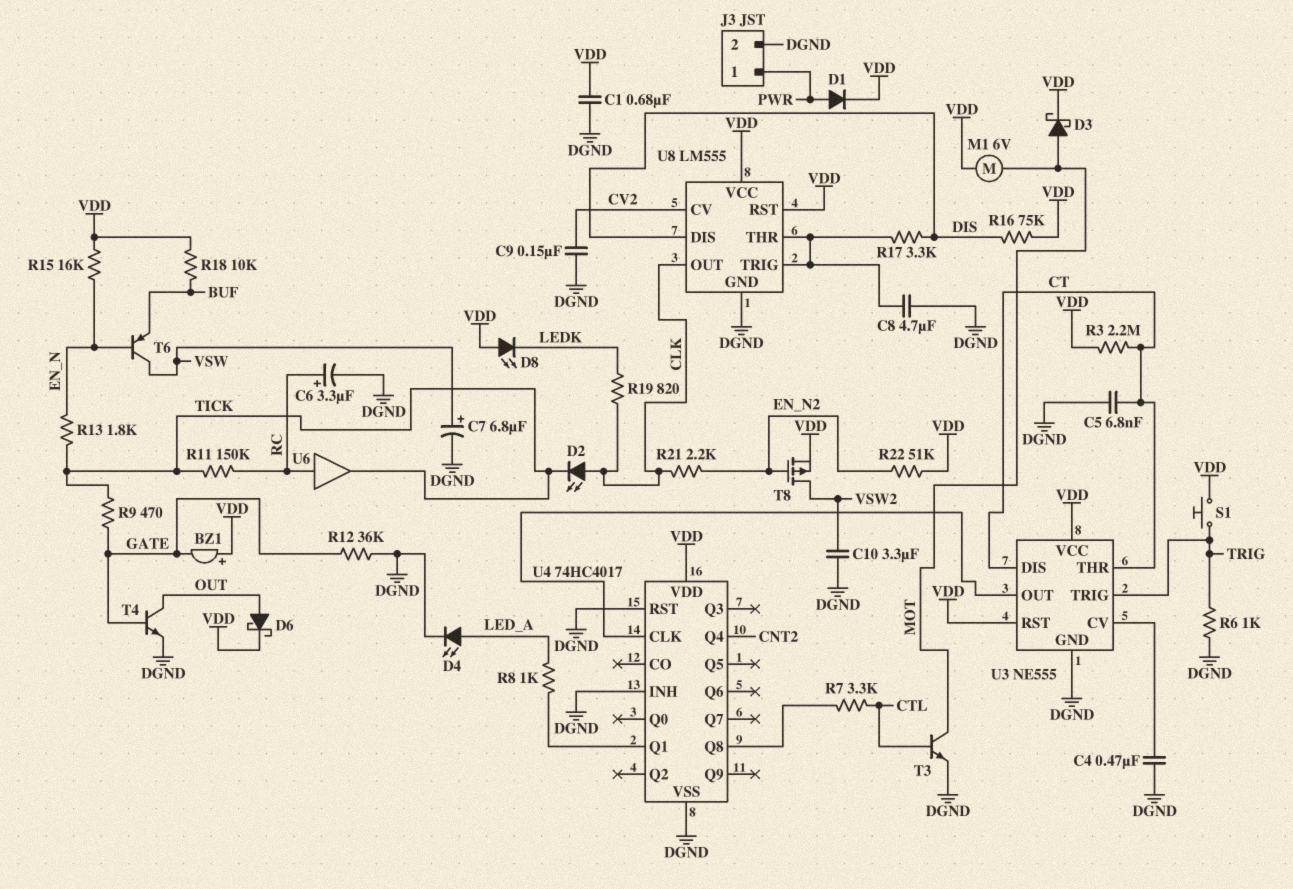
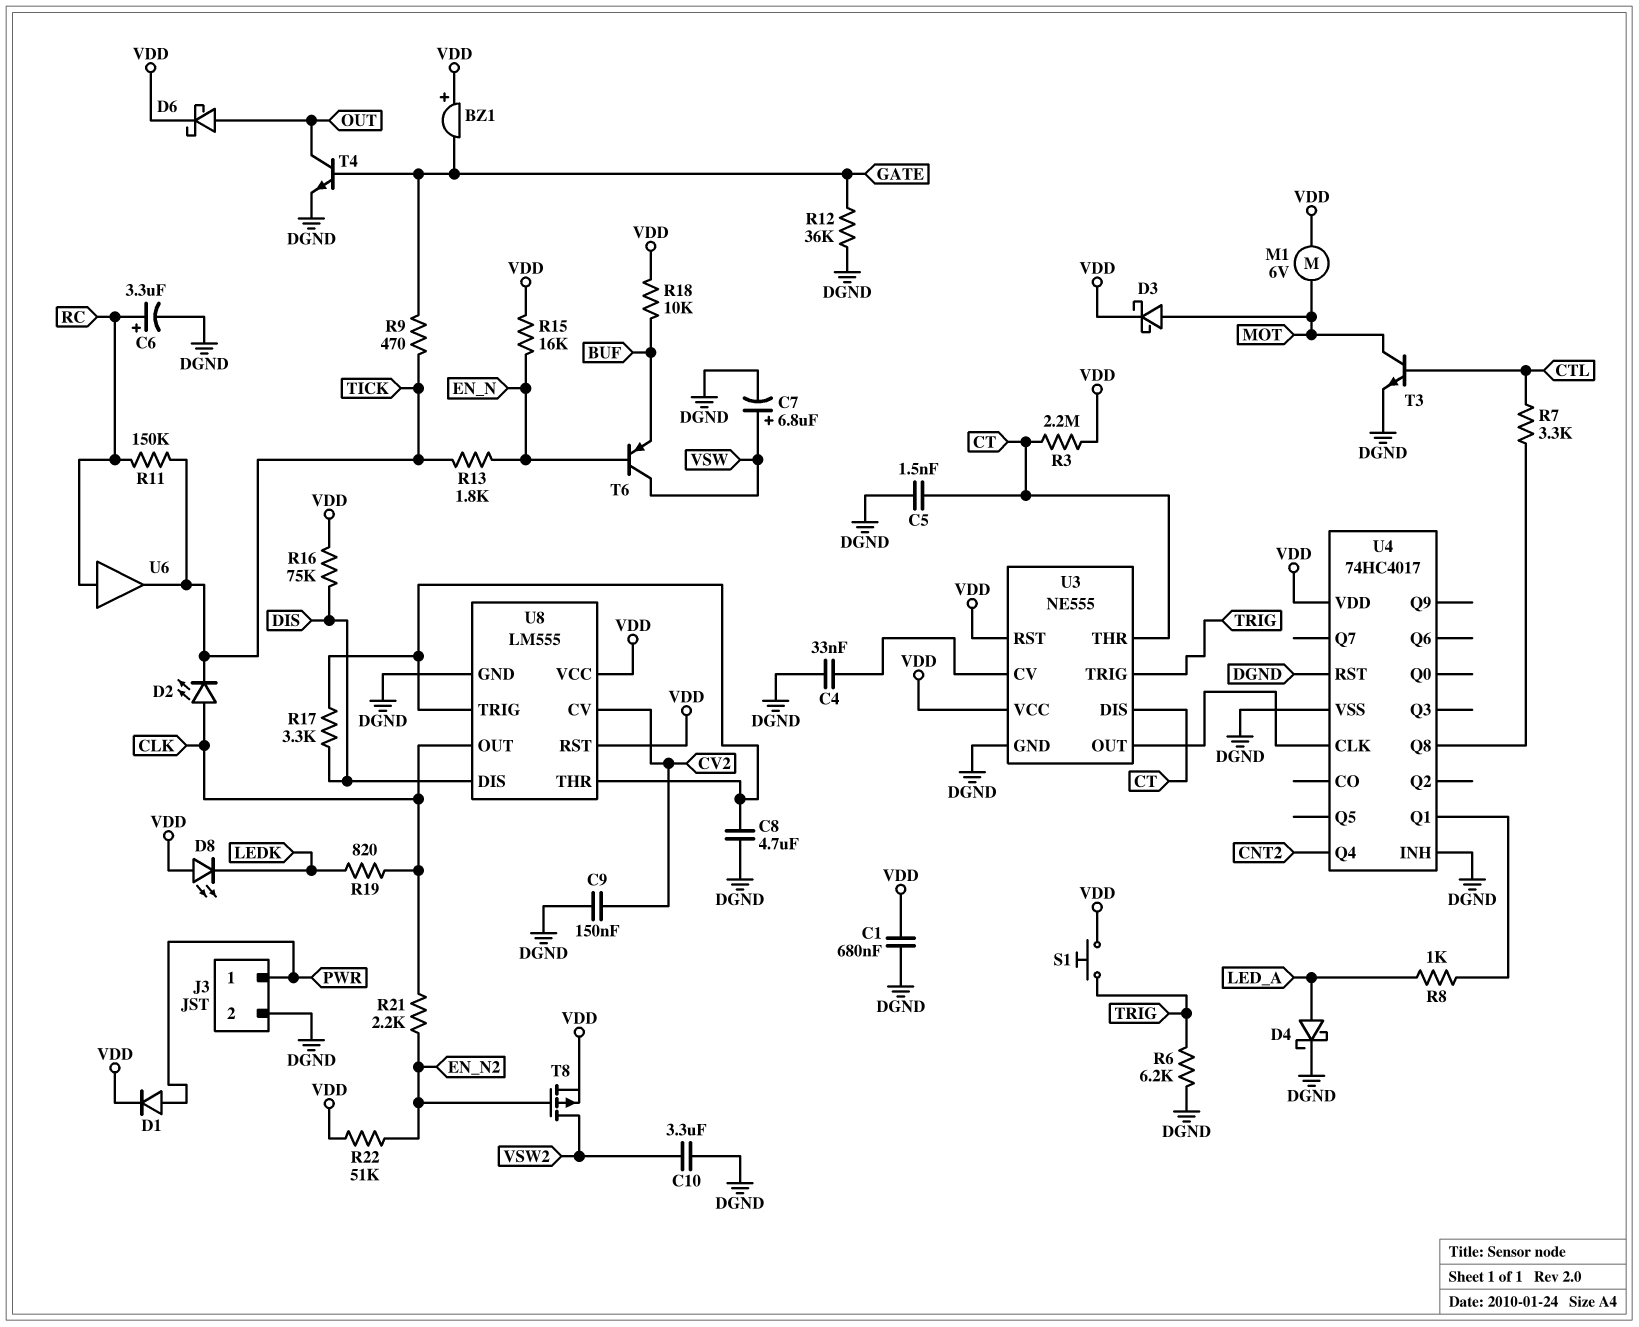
C4: 470nF (DGND, U3/CV) -> 33nF (DGND, U3/CV)
C5: 6.8nF (CT, DGND) -> 1.5nF (CT, DGND)
D4: LED (A LED_A, K DGND) -> schottky (A LED_A, K DGND)
R6: 1k (DGND, TRIG) -> 6.2k (DGND, TRIG)

